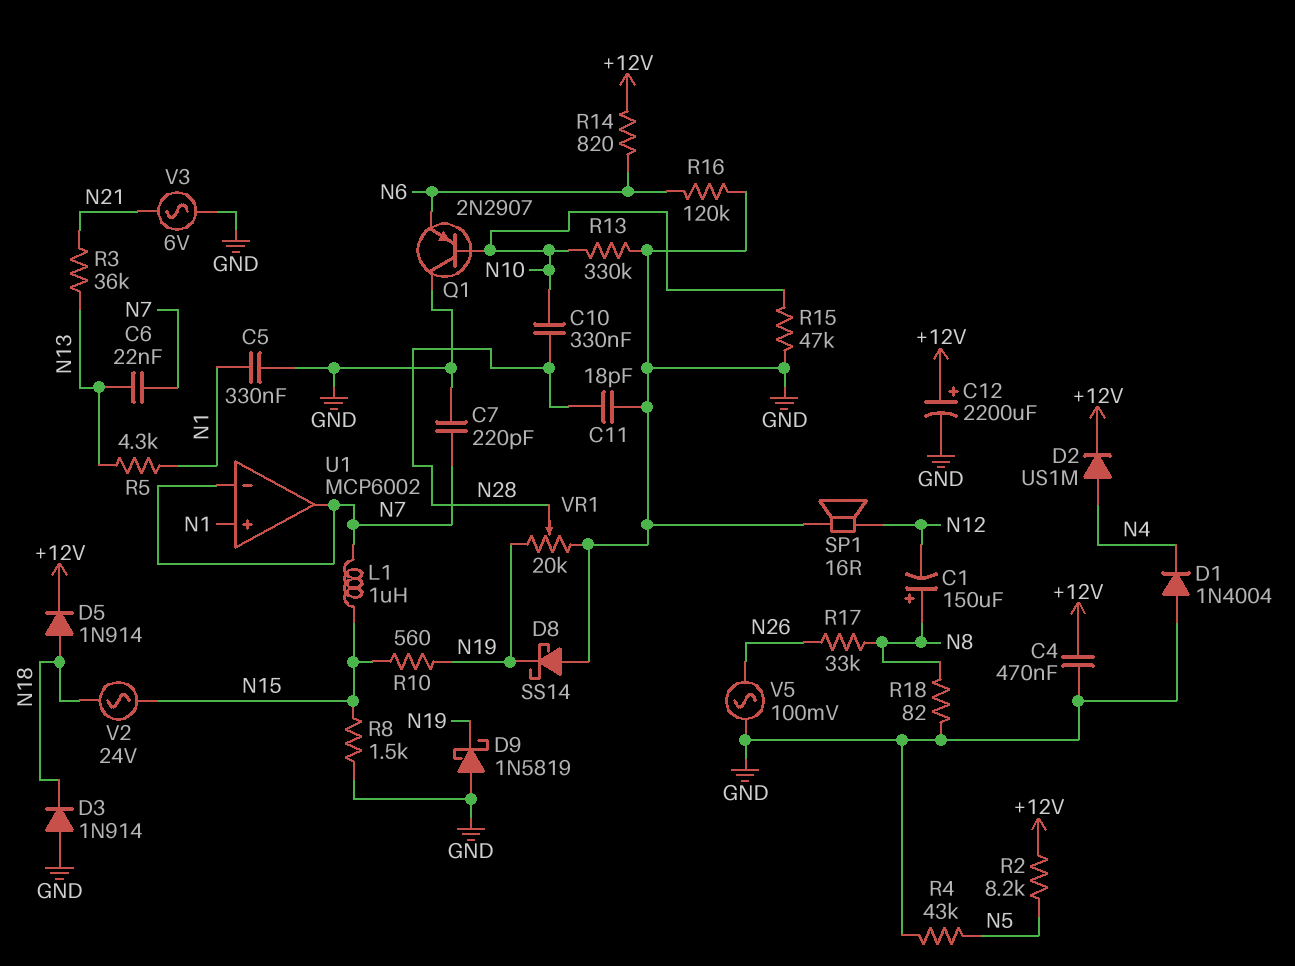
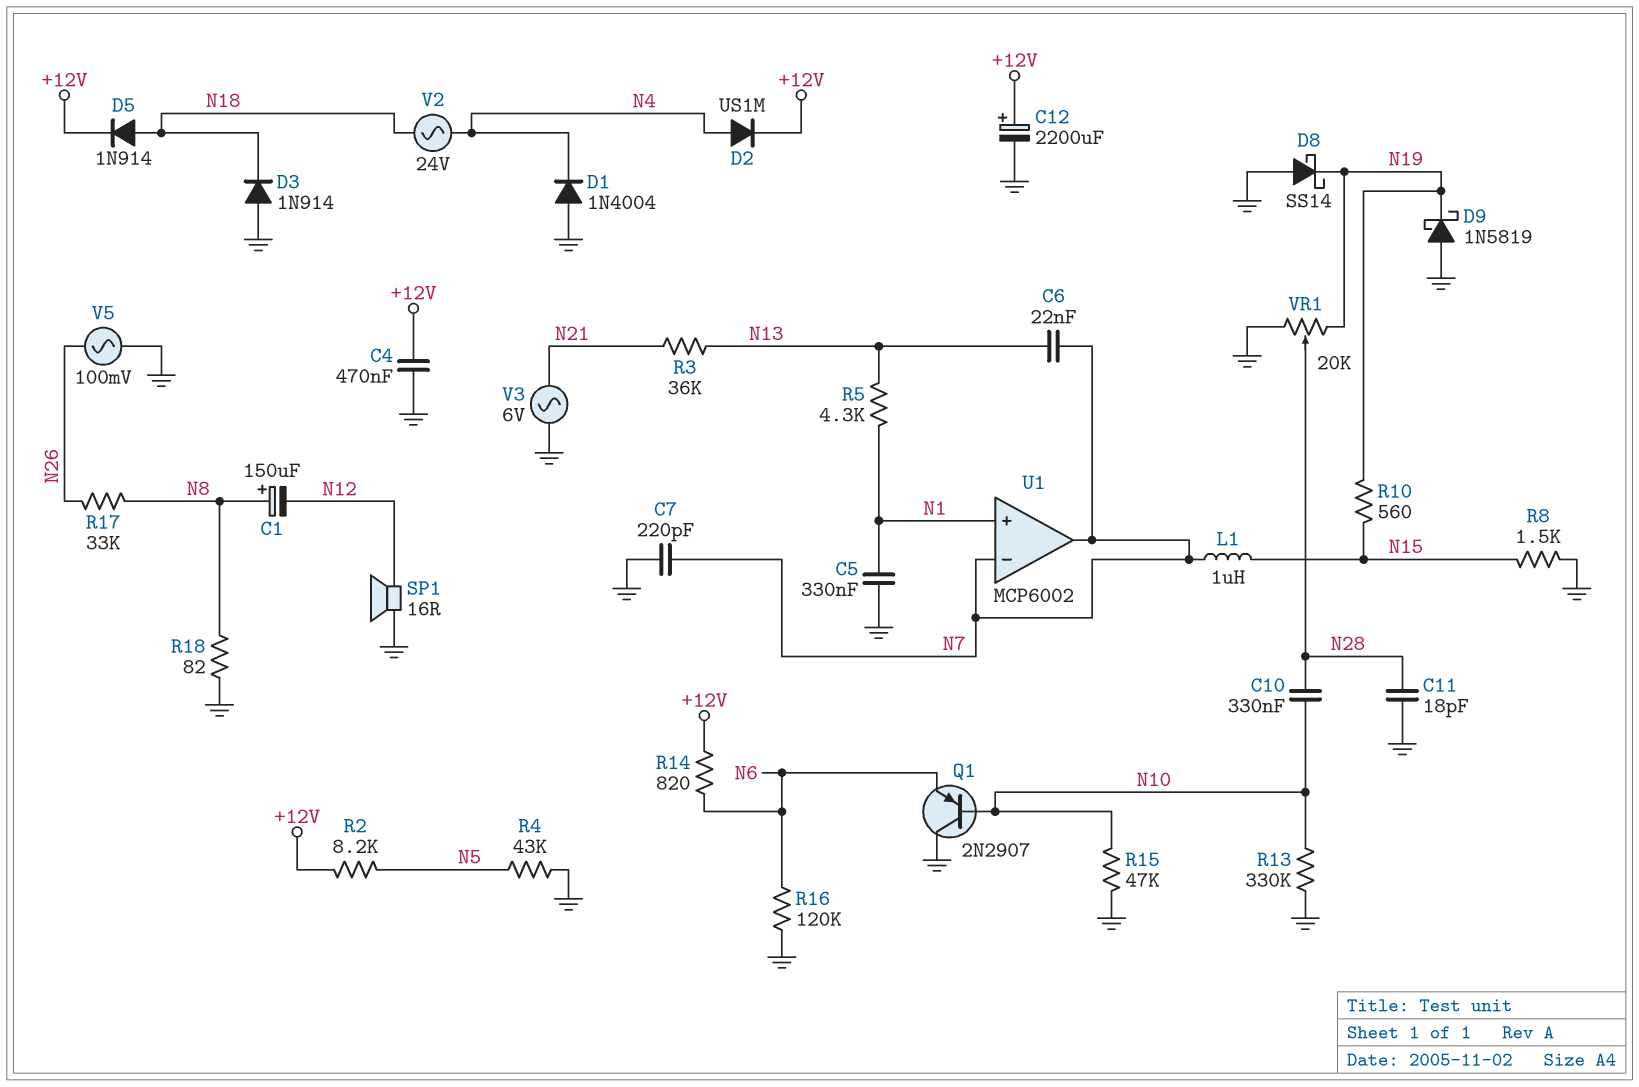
V2: AC 24V (N15, N18) -> AC 24V (N4, N18)

